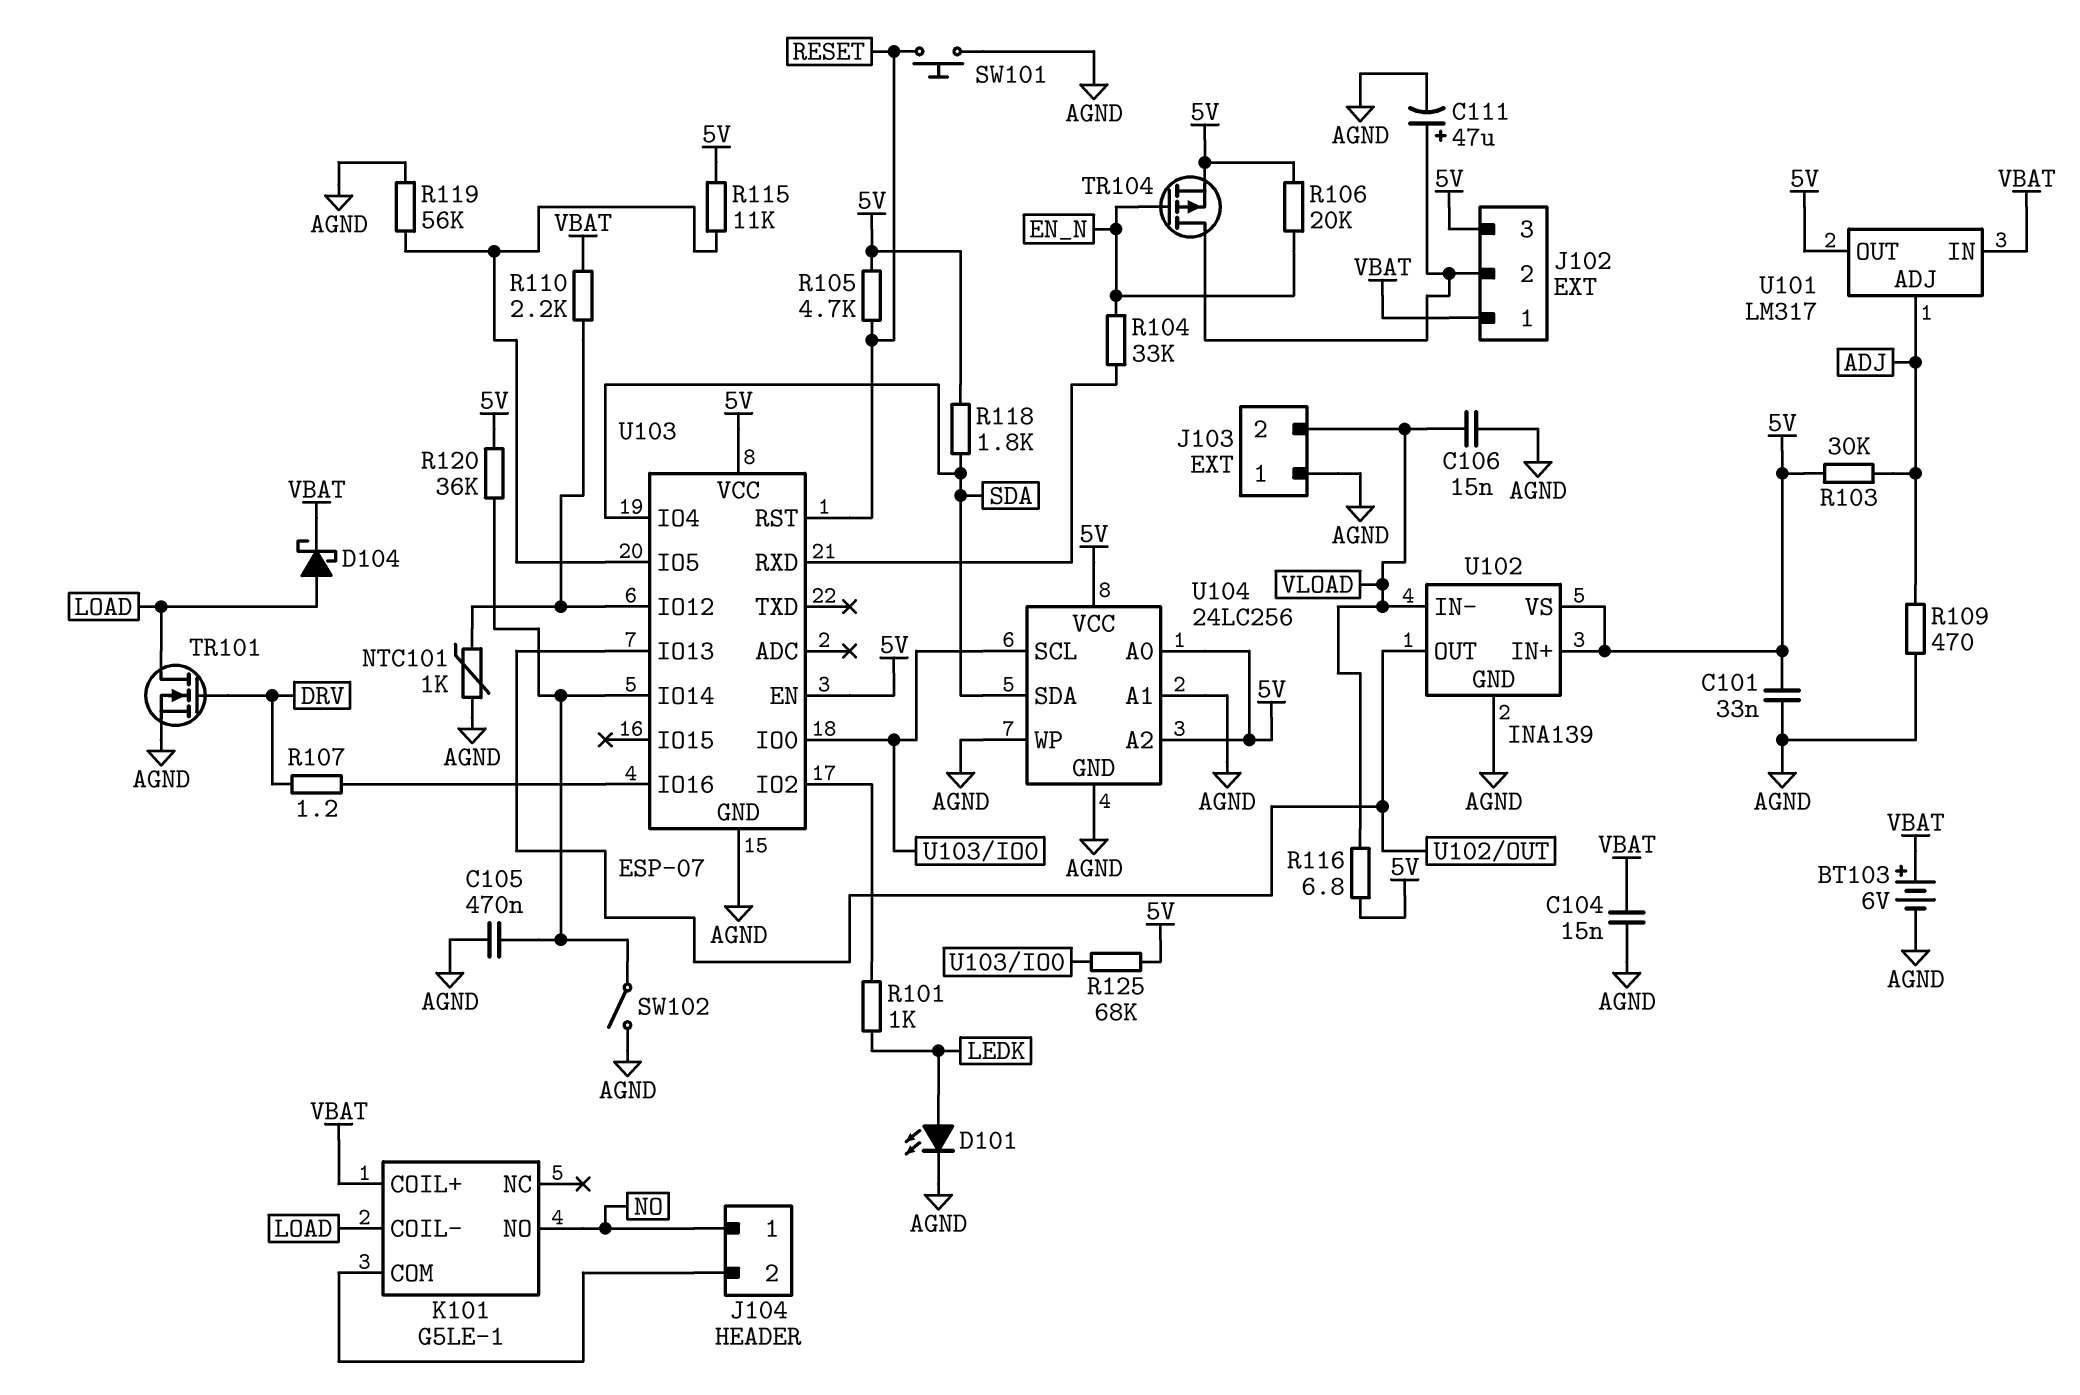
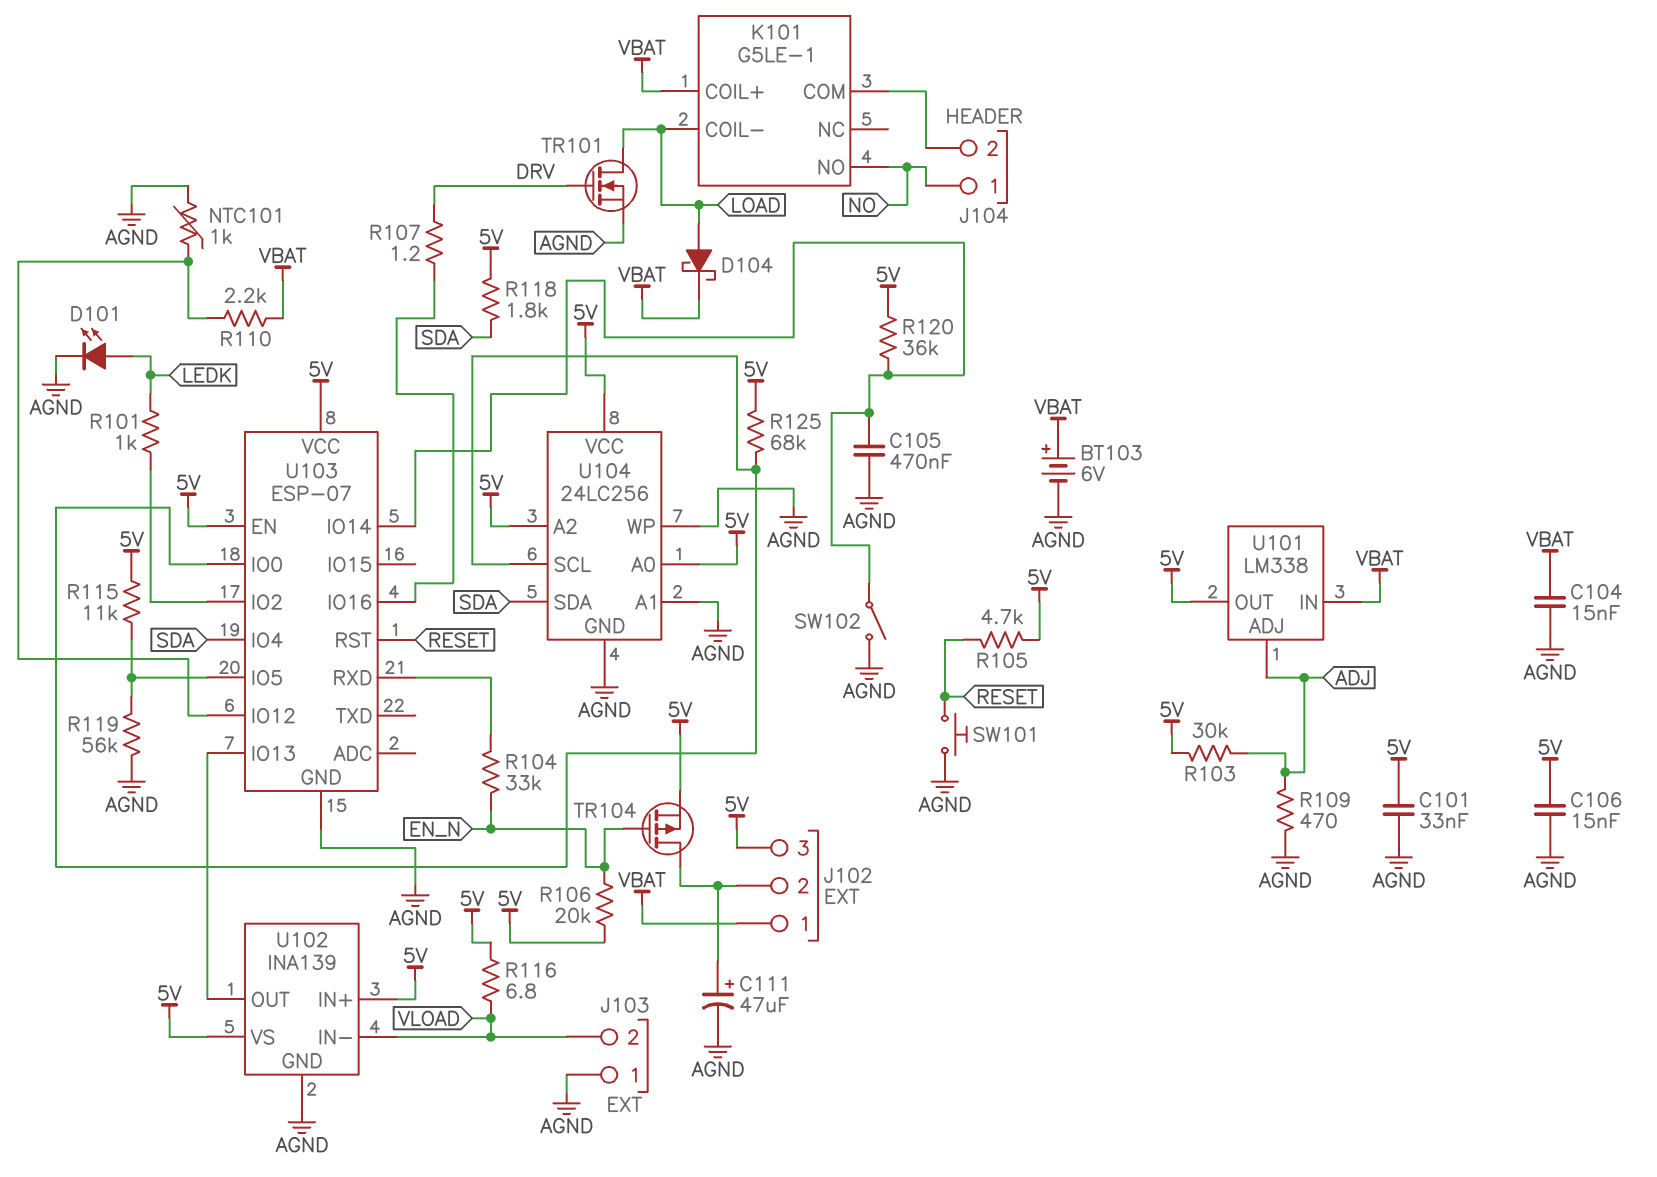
C106: 15nF (AGND, VLOAD) -> 15nF (5V, AGND)
U101: LM317 -> LM338

